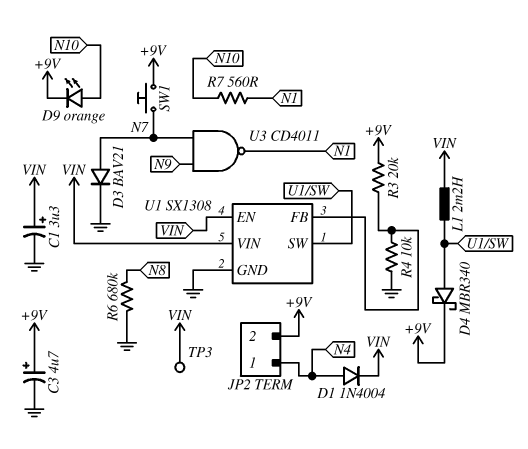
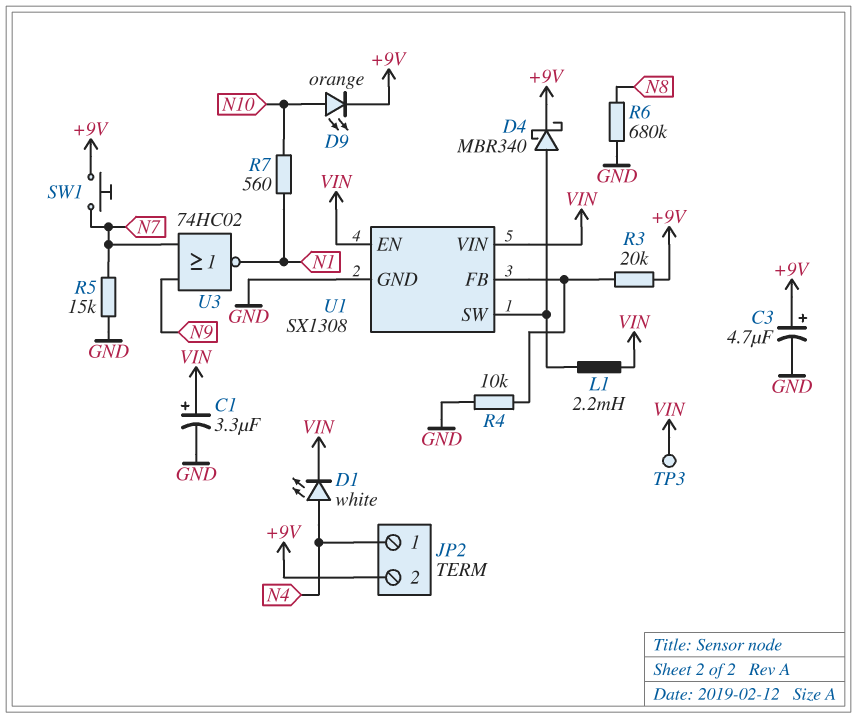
D1: diode 1N4004 (A N4, K VIN) -> LED white (A N4, K VIN)
D3: diode BAV21 (A N7, K GND) -> none
R5: none -> 15k (GND, N7)
U3: NAND CD4011 (in N7, in N9, out N1) -> NOR 74HC02 (in N7, in N9, out N1)

